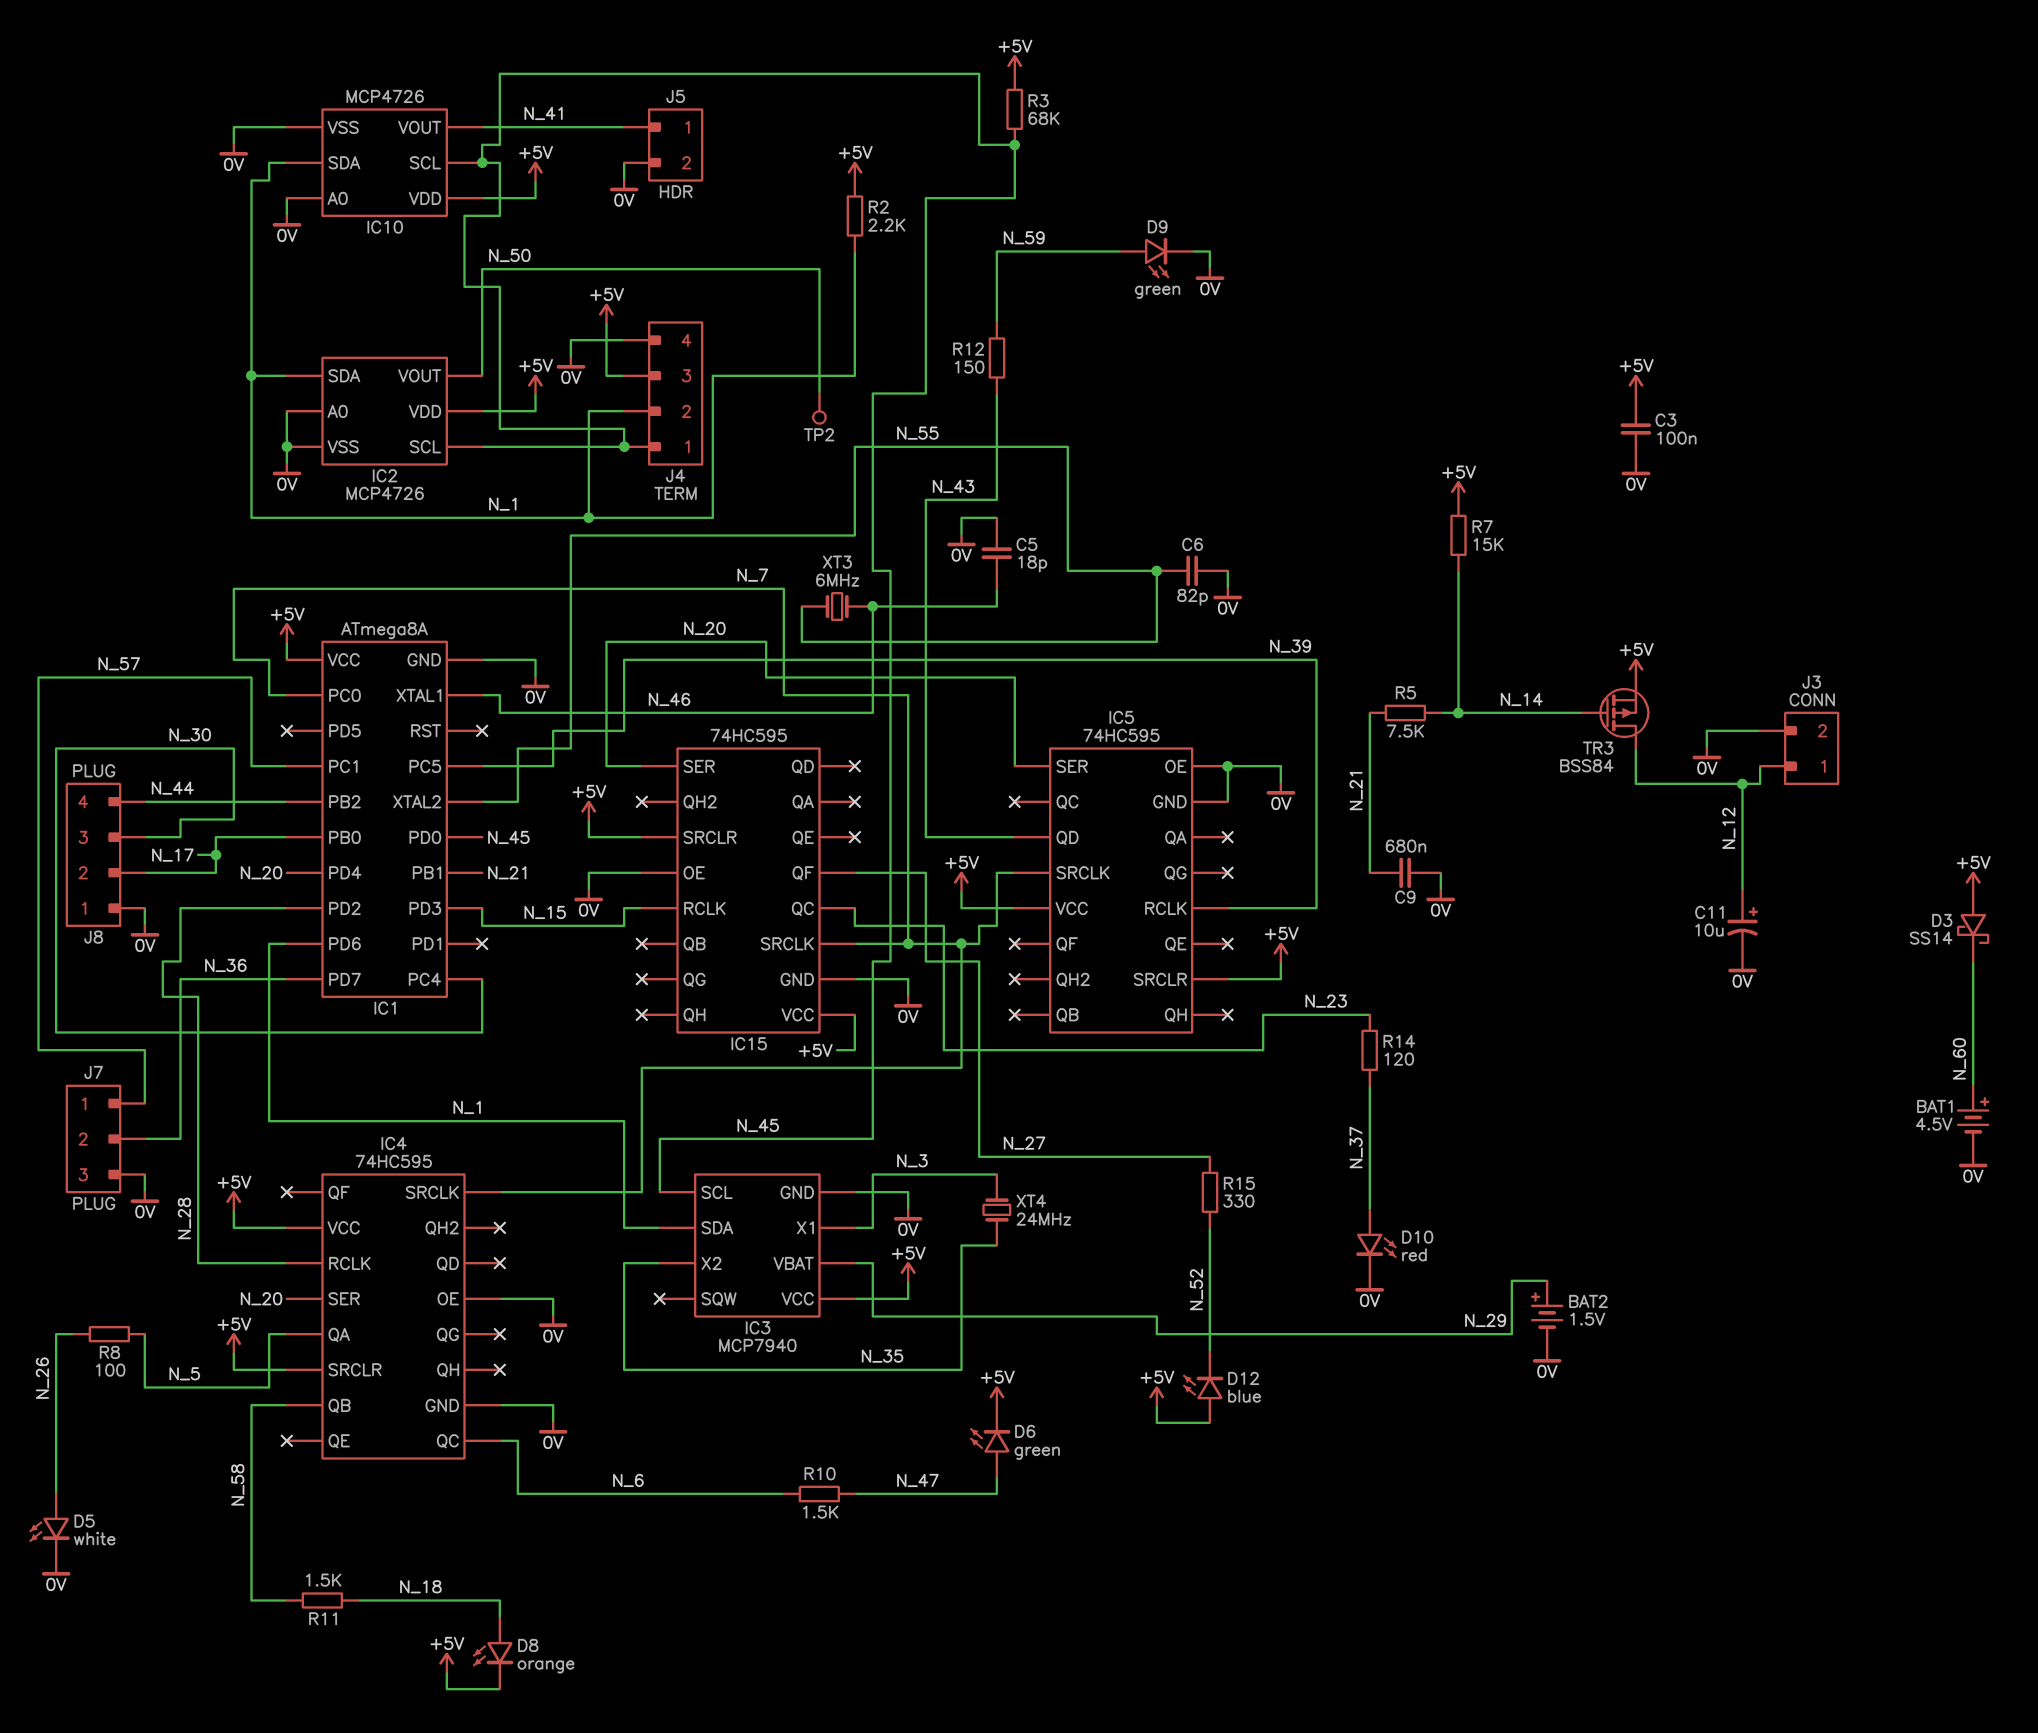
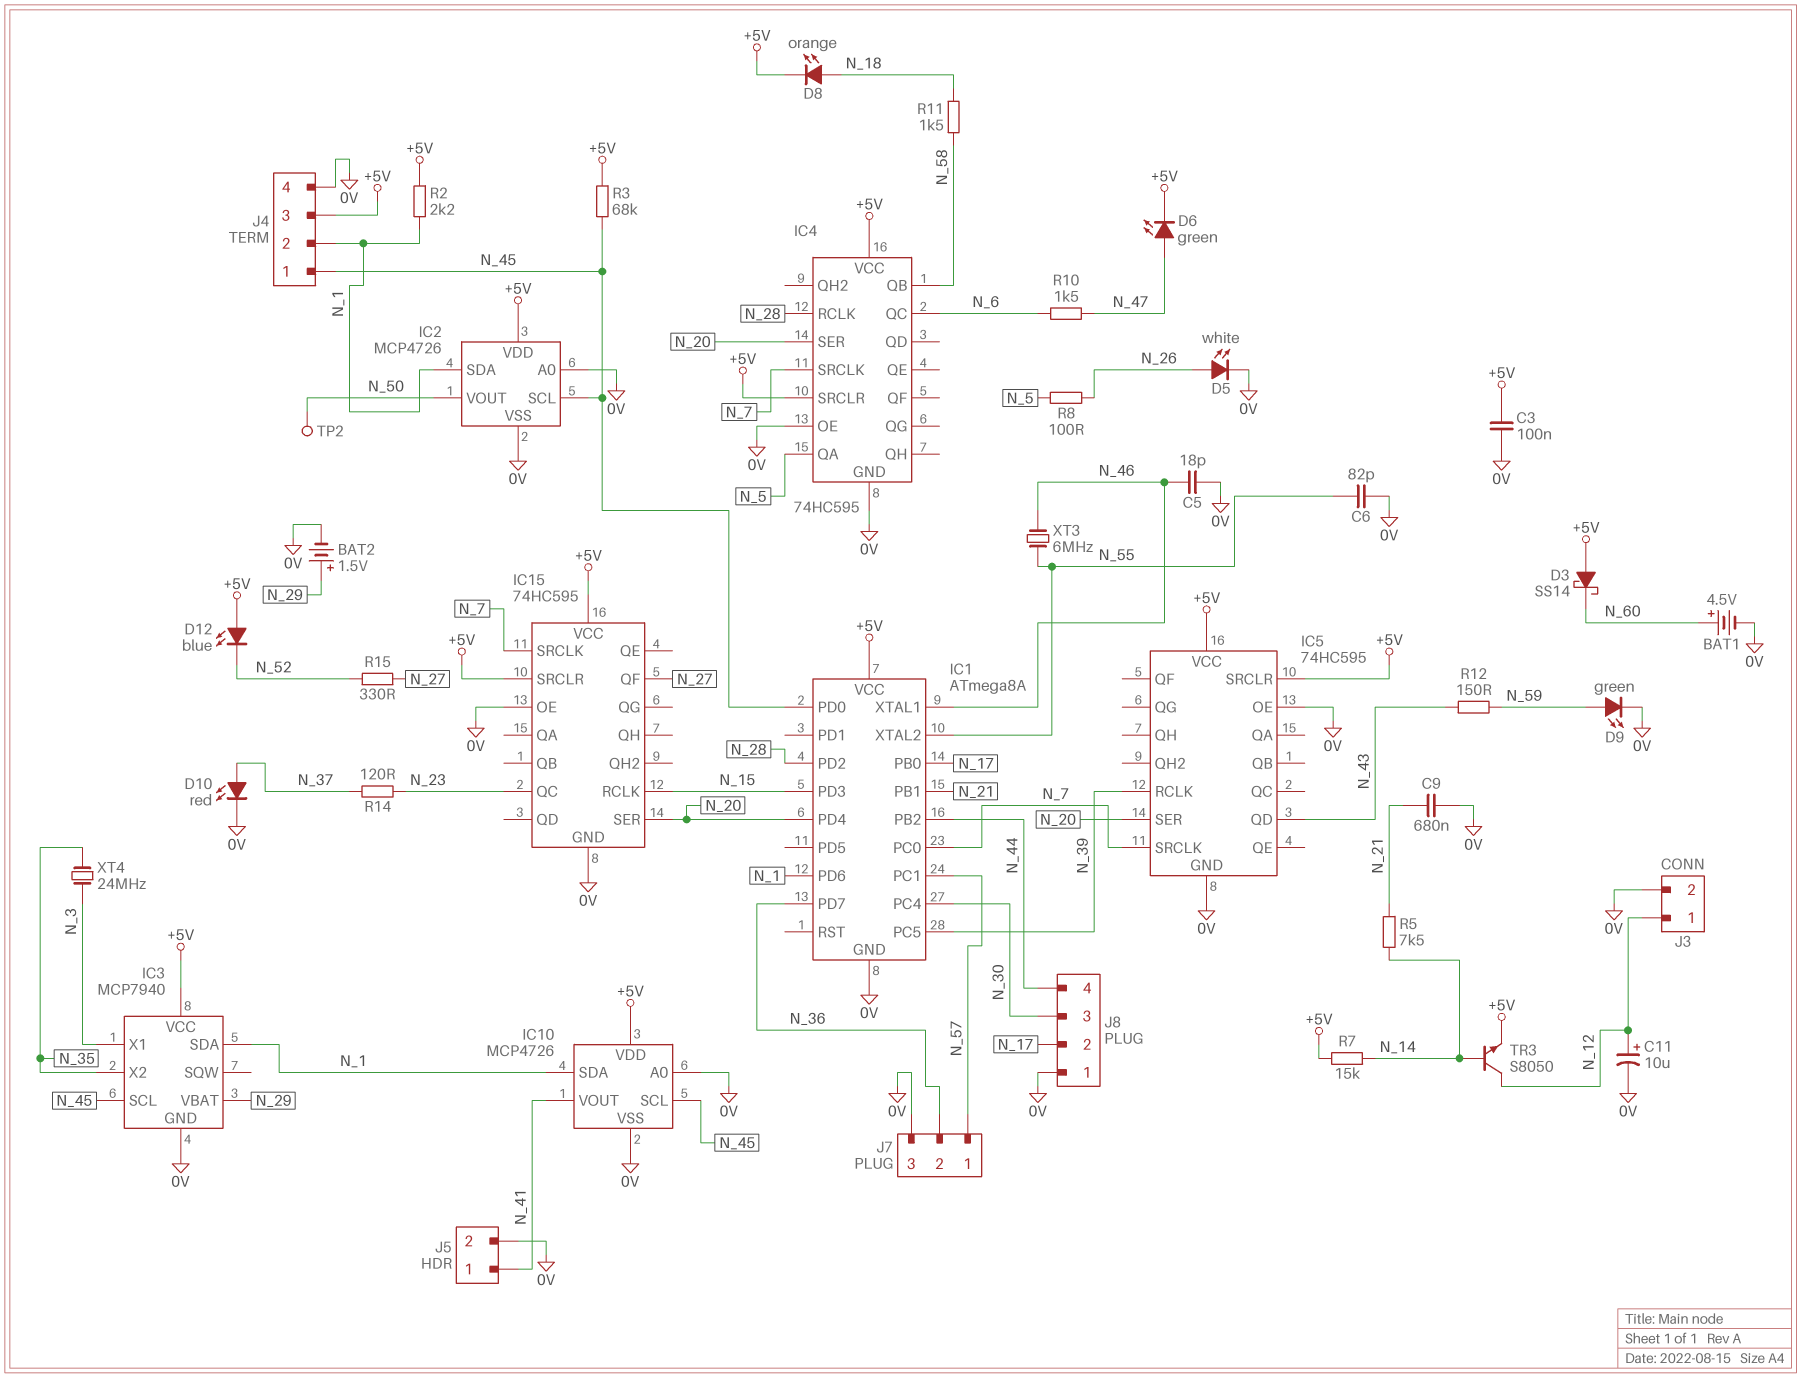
TR3: PMOS BSS84 (G N_14, D N_12, S +5V) -> NPN S8050 (B N_14, C N_12, E +5V)

